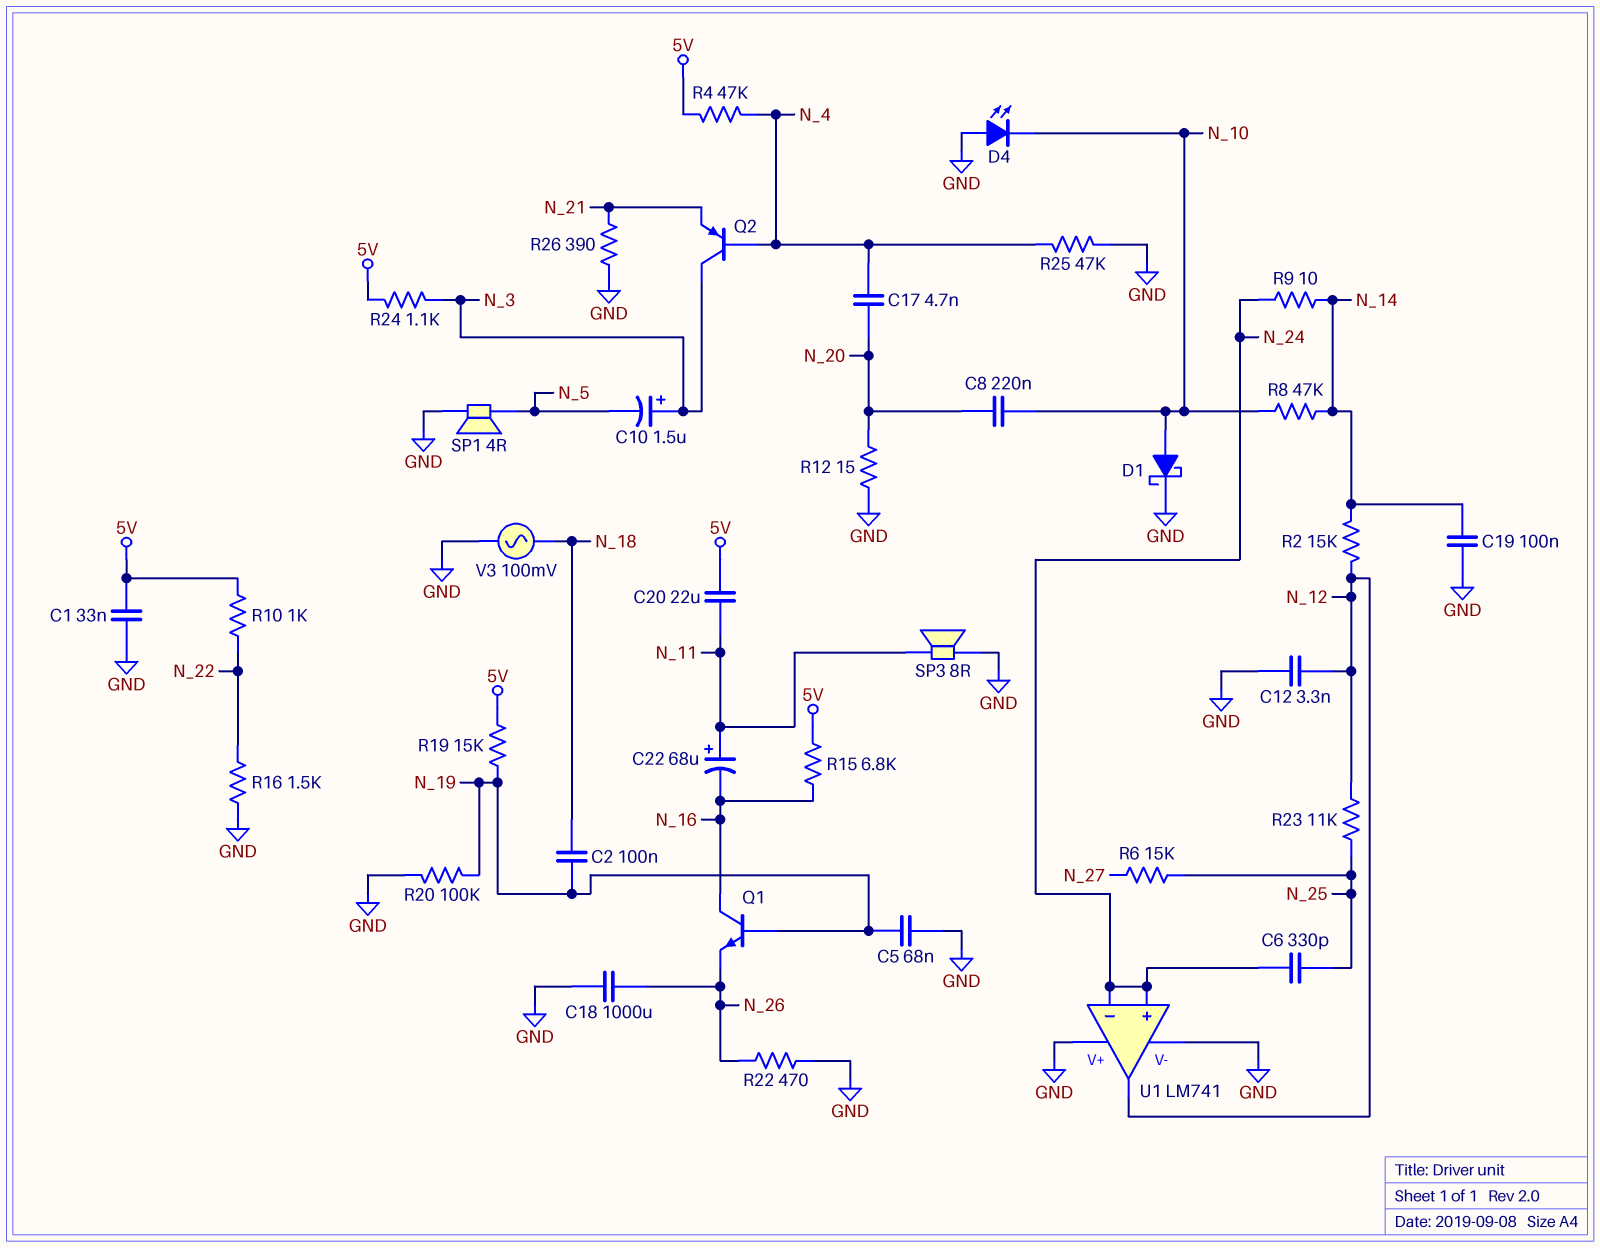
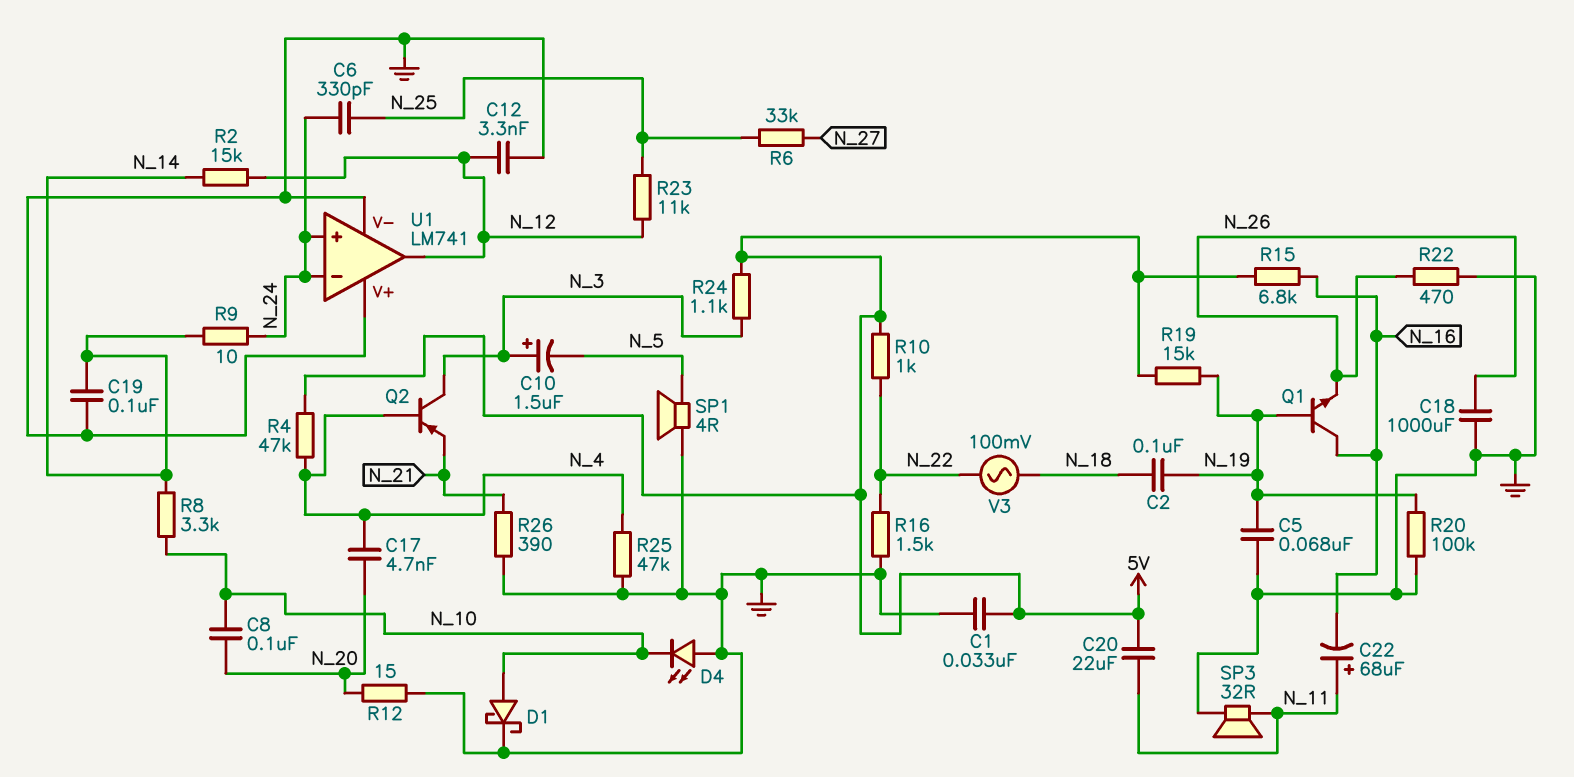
C8: 220nF (N_10, N_20) -> 100nF (N_10, N_20)
R6: 15k (N_25, N_27) -> 33k (N_25, N_27)
R8: 47k (N_10, N_14) -> 3.3k (N_10, N_14)
SP3: speaker 8R (GND, N_11) -> speaker 32R (GND, N_11)
V3: AC 100mV (GND, N_18) -> AC 100mV (N_18, N_22)

